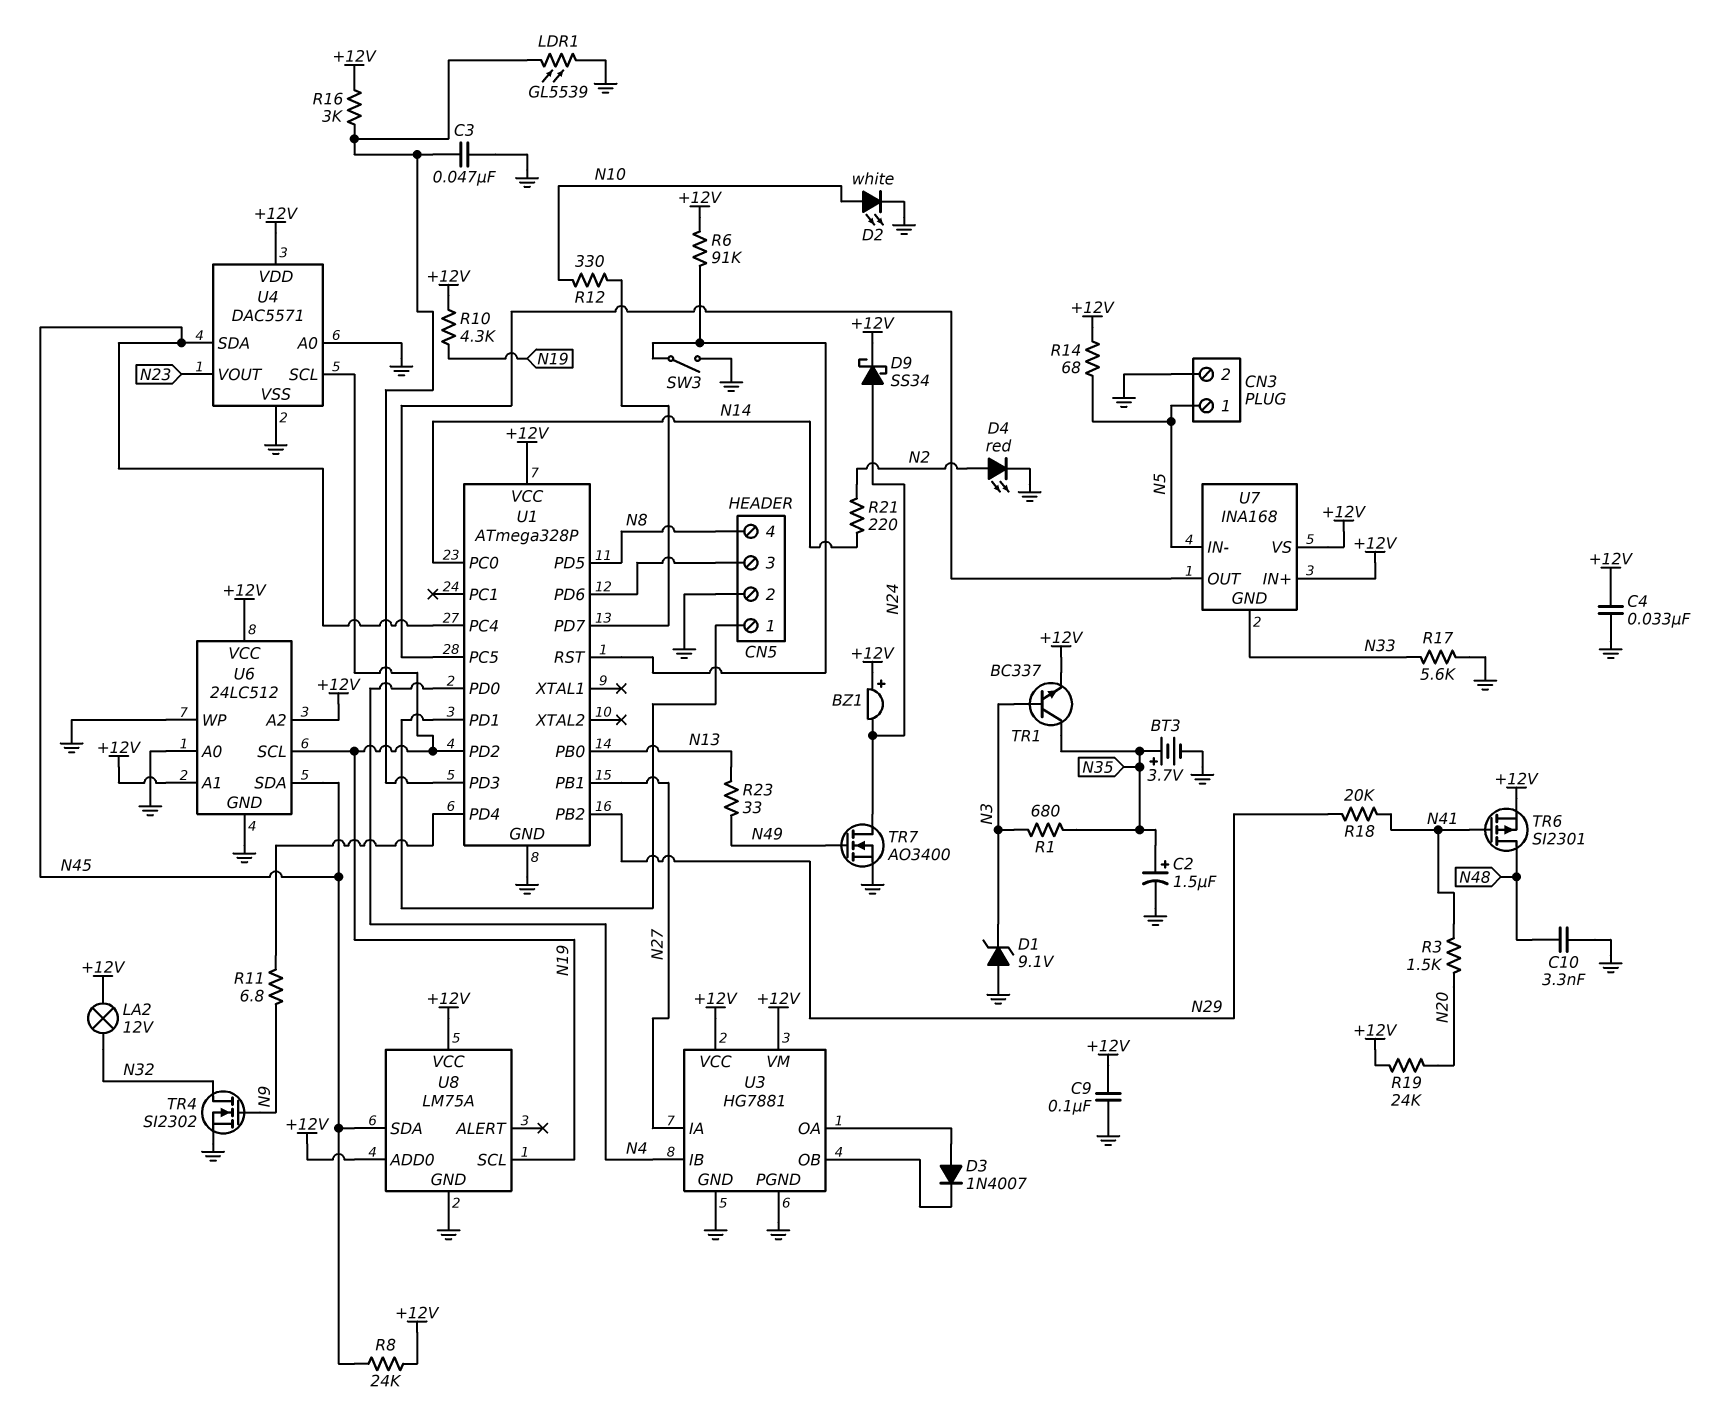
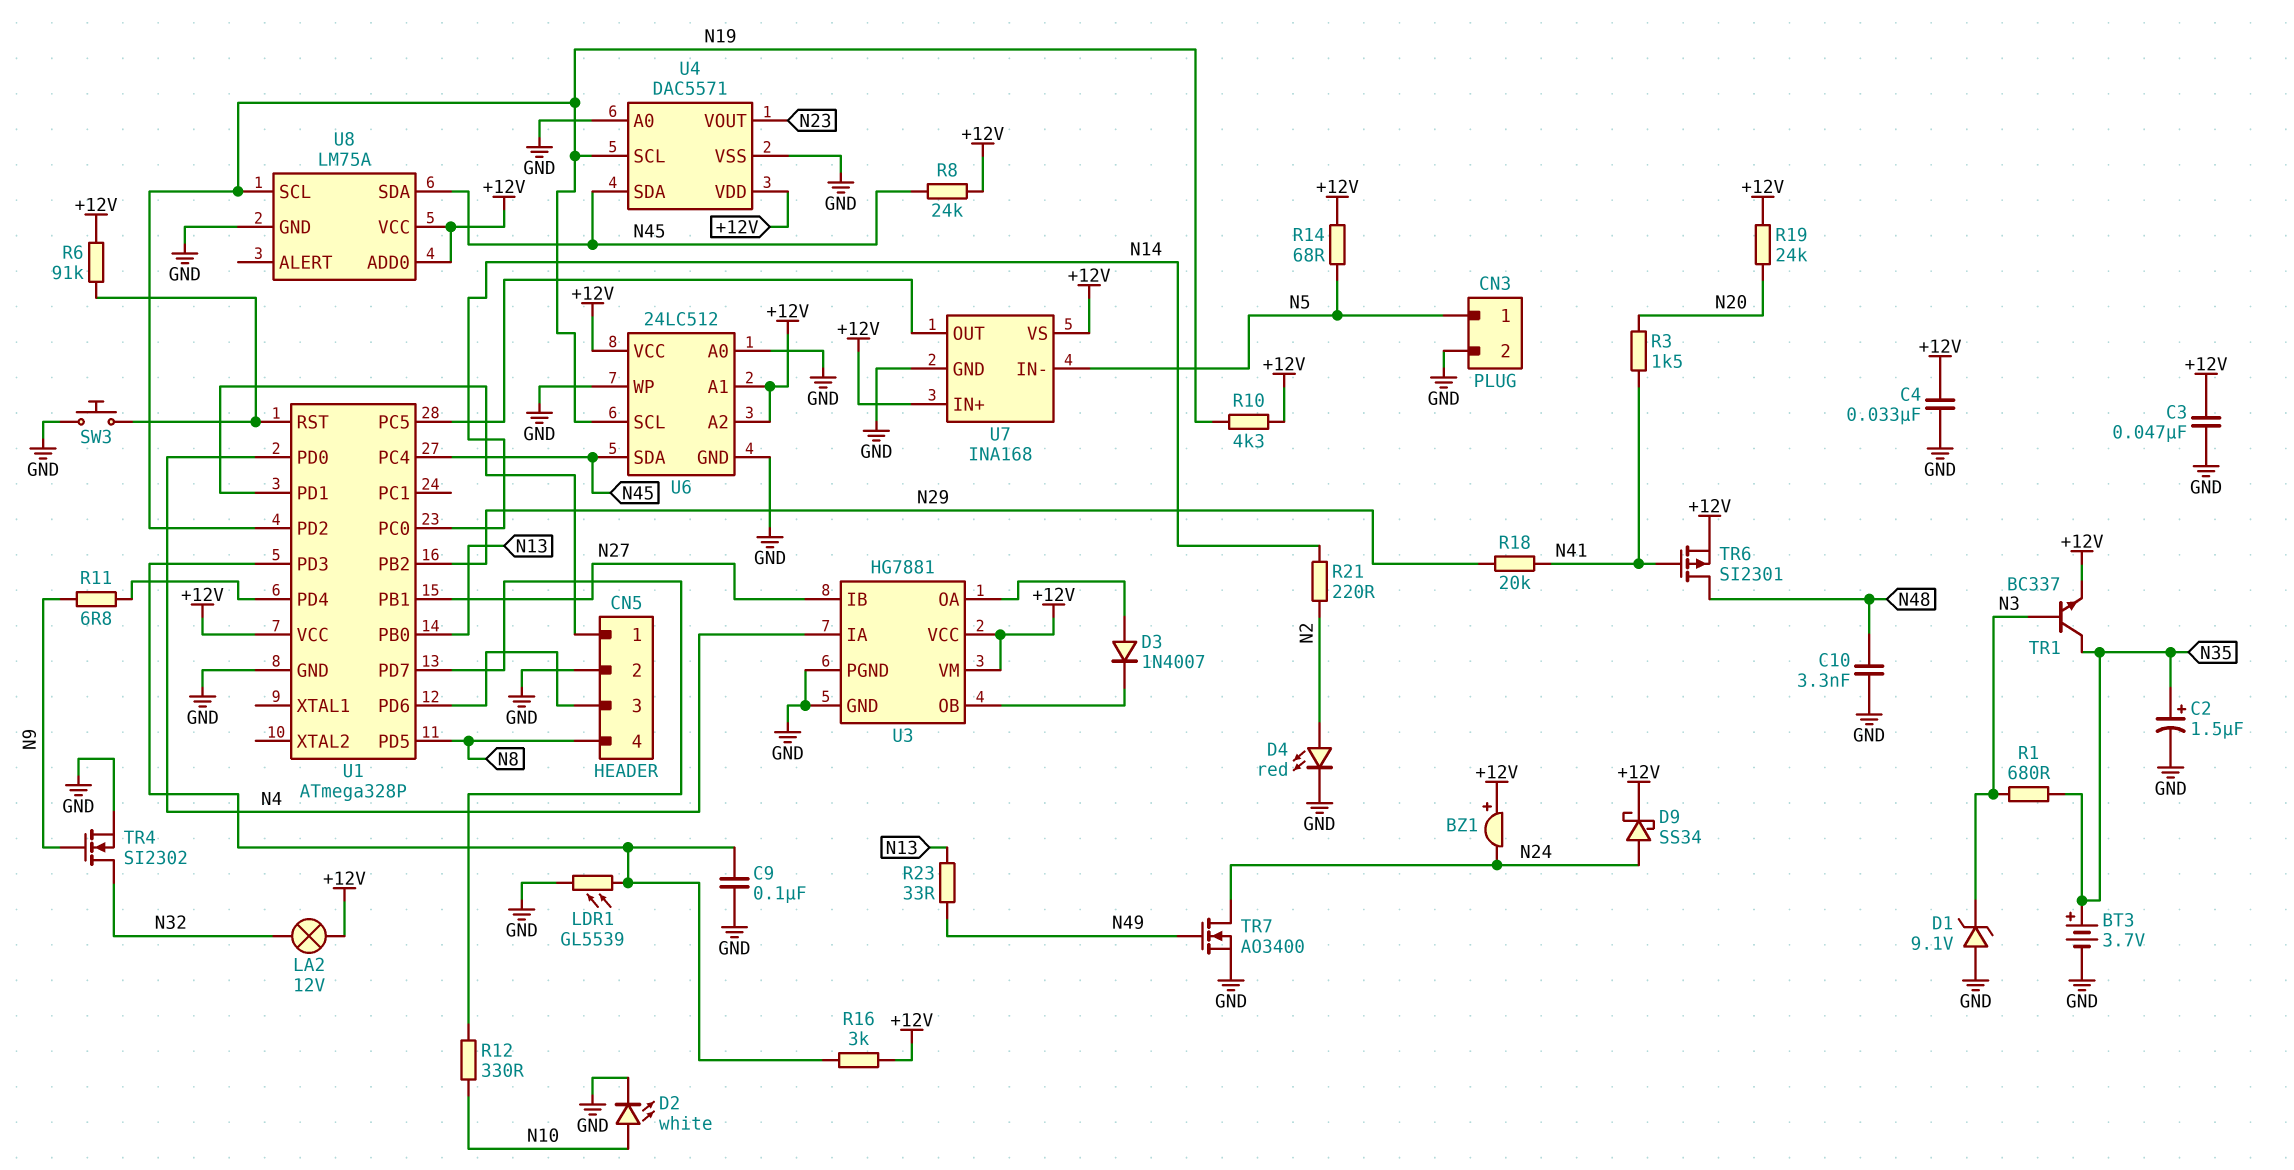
C3: 47nF (GND, U1/PD3) -> 47nF (+12V, GND)
C9: 100nF (+12V, GND) -> 100nF (GND, U1/PD3)
R17: 5.6k (GND, N33) -> none
SW3: switch (GND, U1/RST) -> button (GND, U1/RST)
U3 pin IA: N27 -> N4
U3 pin IB: N4 -> N27
U7 pin GND: N33 -> GND

